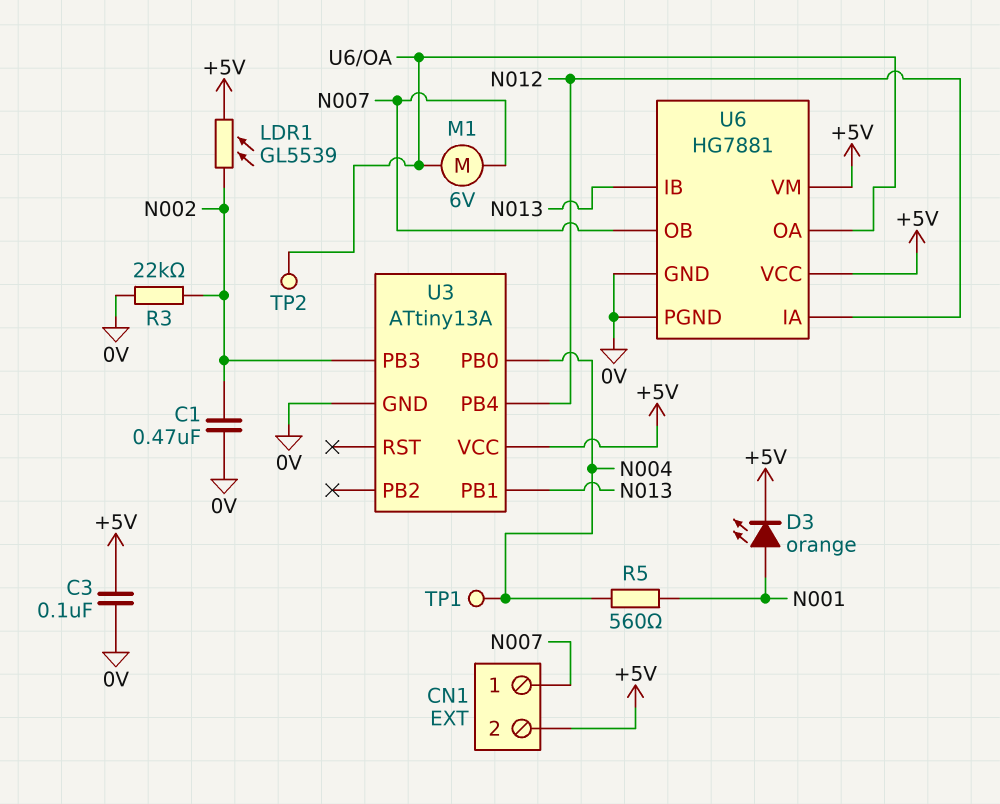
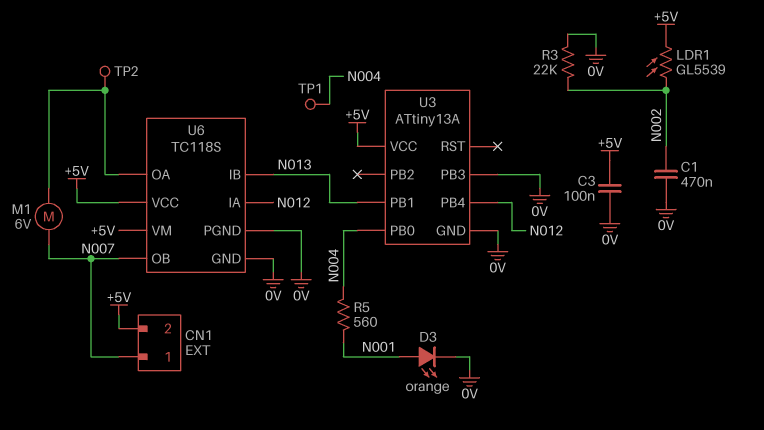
D3: LED orange (A N001, K +5V) -> LED orange (A N001, K 0V)
U3 pin PB3: N002 -> 0V
U6: HG7881 -> TC118S

